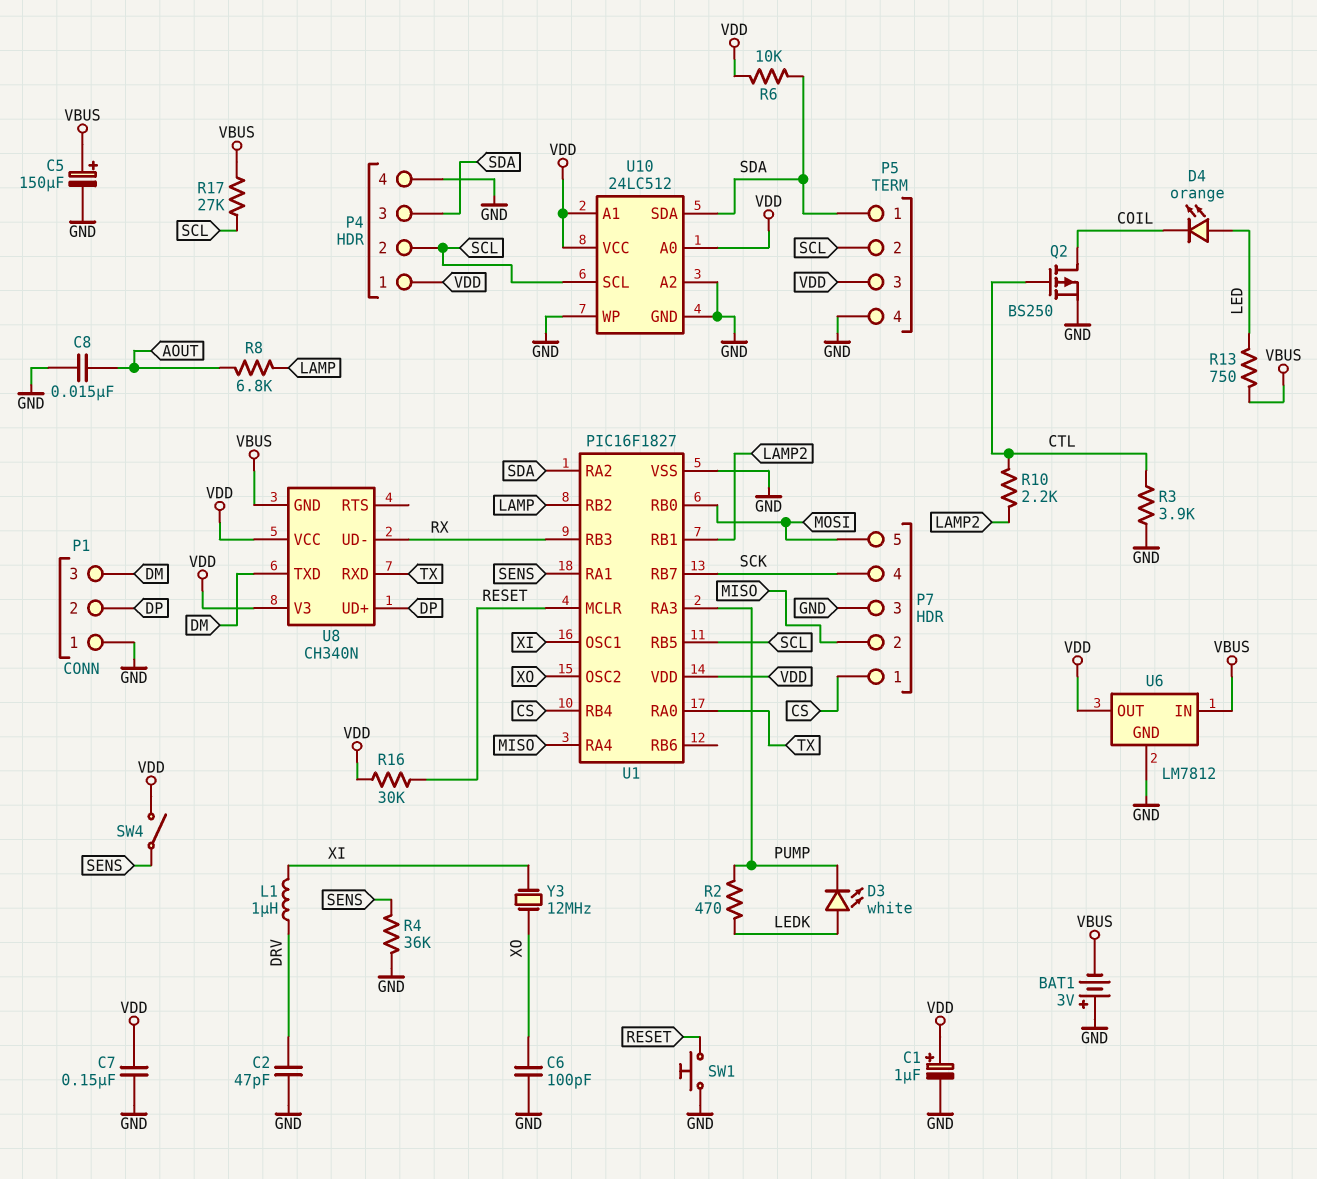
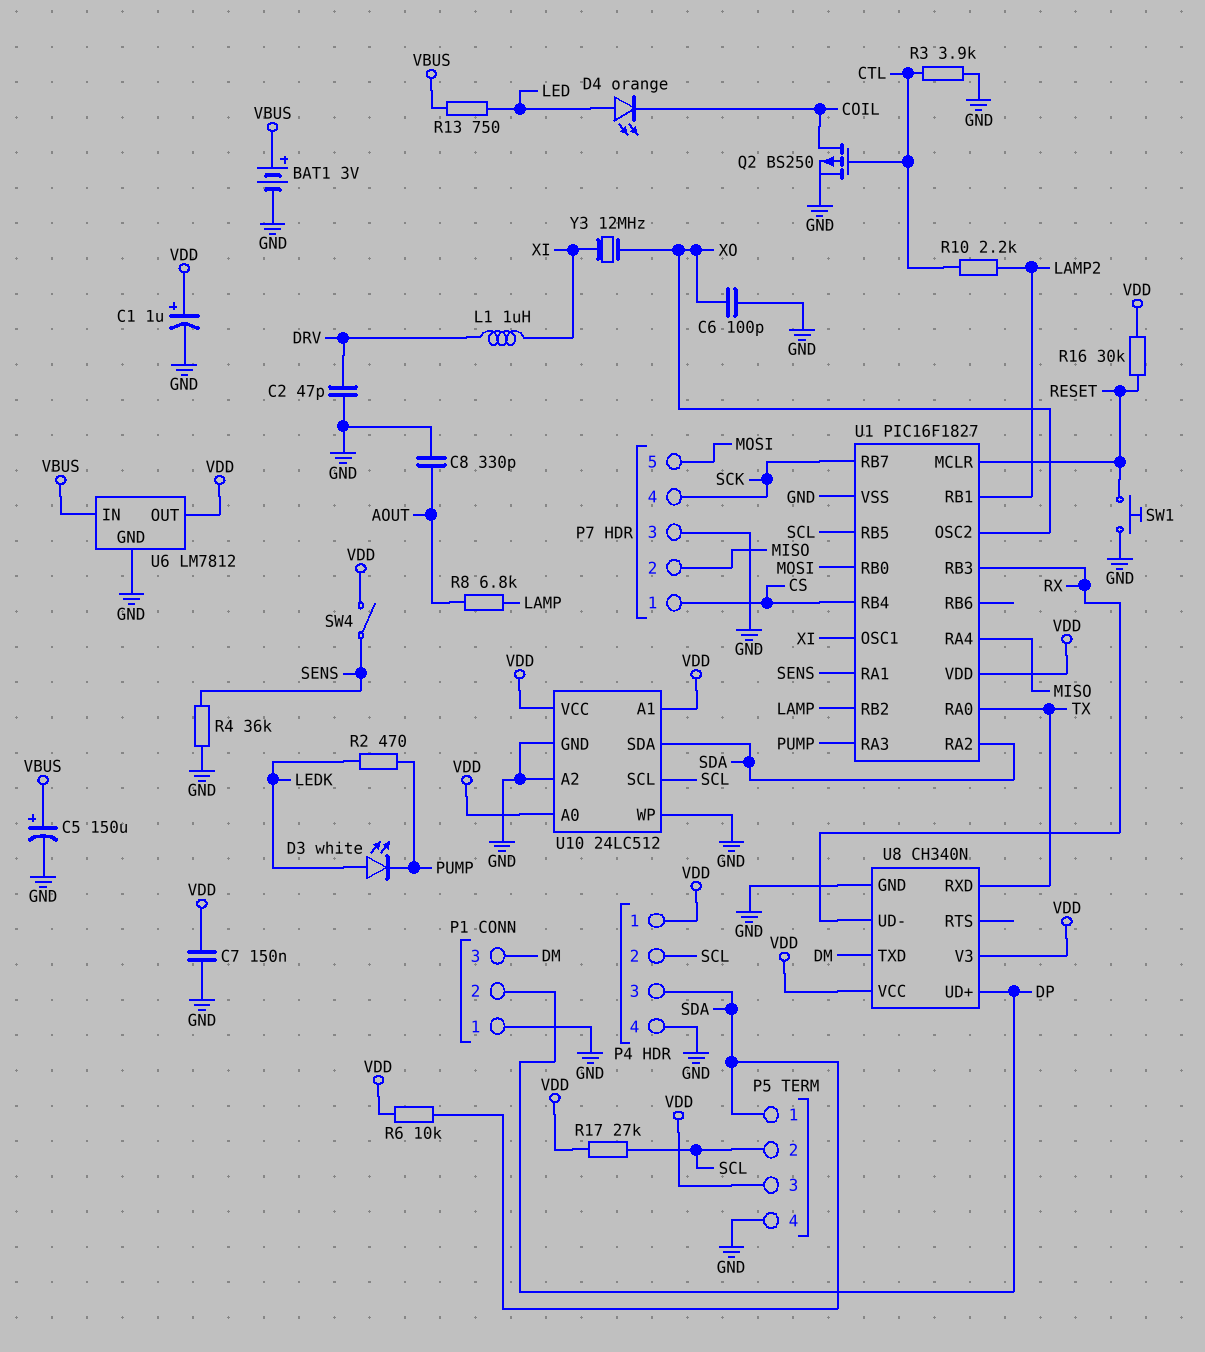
BAT1: 3V (plus GND, minus VBUS) -> 3V (plus VBUS, minus GND)
C8: 15nF (AOUT, GND) -> 330pF (AOUT, GND)
R17: 27k (SCL, VBUS) -> 27k (SCL, VDD)
U8 pin GND: VBUS -> GND

